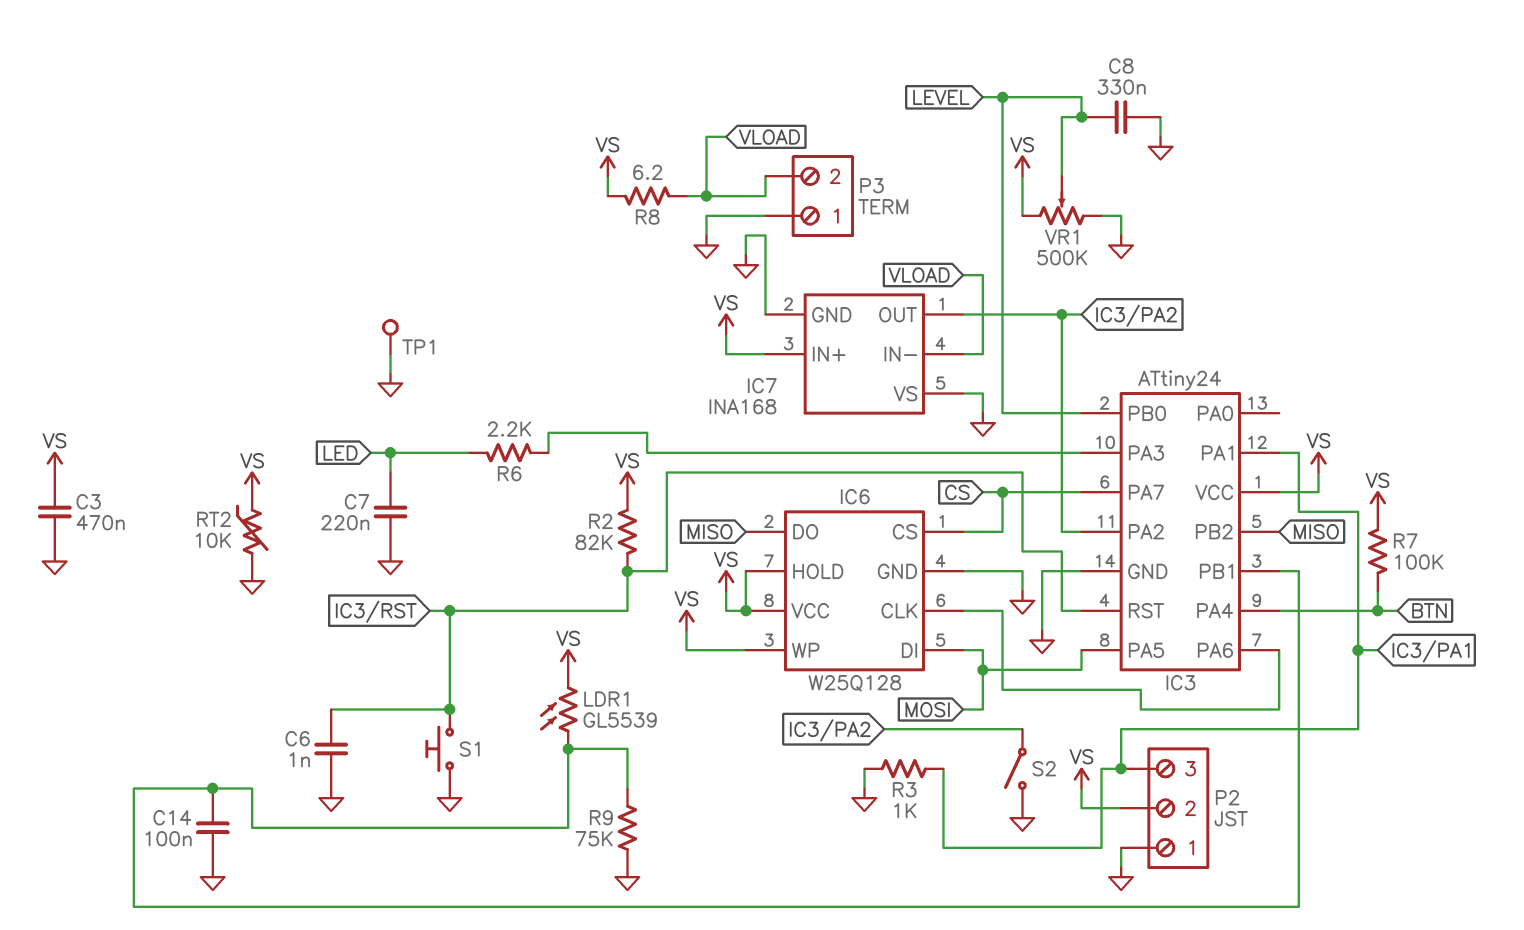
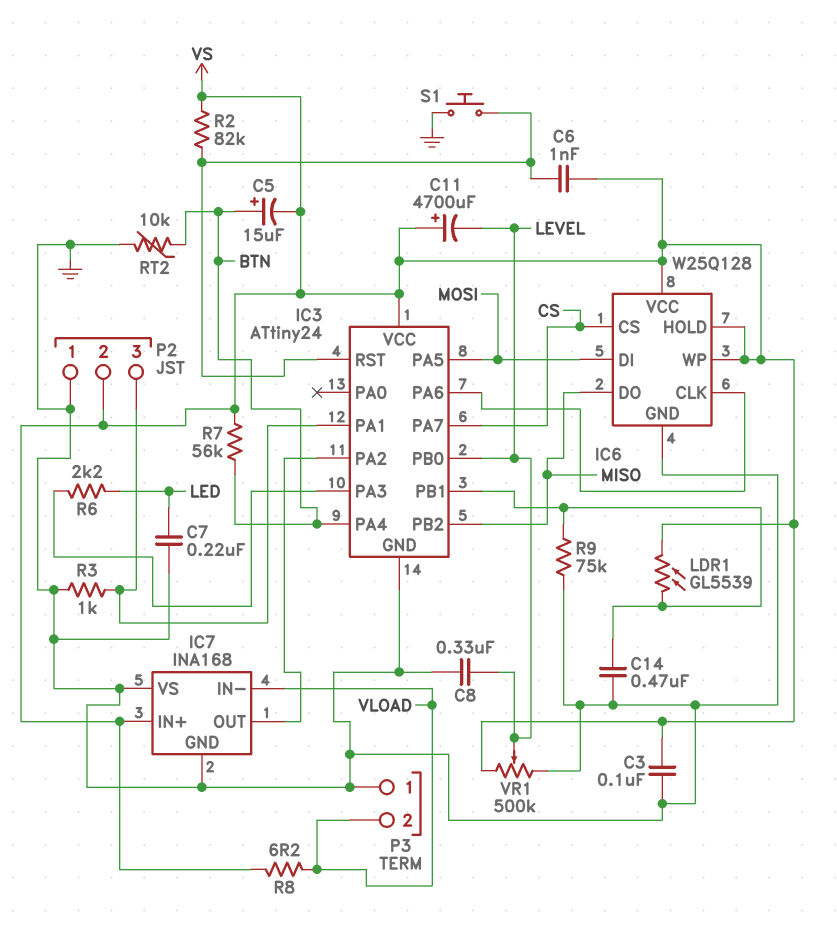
C3: 470nF (GND, VS) -> 100nF (GND, VS)
C5: none -> 15uF (plus BTN, minus VS)
C6: 1nF (GND, IC3/RST) -> 1nF (IC3/RST, VS)
C11: none -> 4700uF (plus VS, minus LEVEL)
C14: 100nF (GND, IC3/PB1) -> 470nF (GND, IC3/PB1)
R7: 100k (BTN, VS) -> 56k (BTN, VS)
RT2: 10k (GND, VS) -> 10k (BTN, GND)
S2: switch (GND, IC3/PA2) -> none
TP1: test point (GND) -> none

